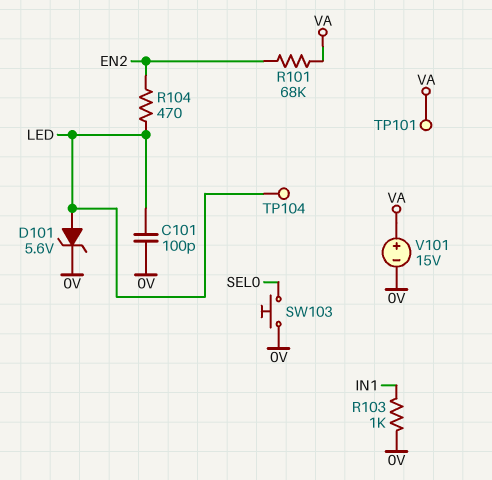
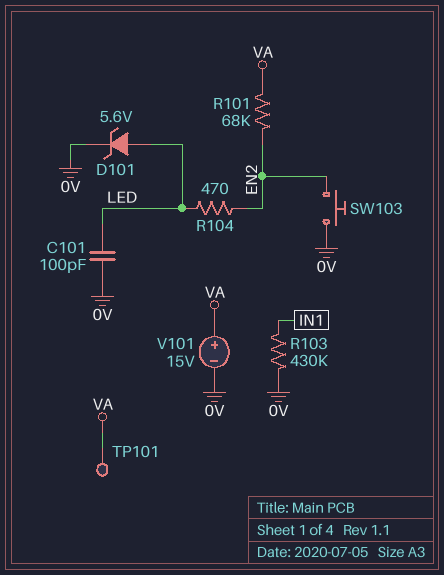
R103: 1k (0V, IN1) -> 430k (0V, IN1)
SW103: button (0V, SEL0) -> button (0V, EN2)
TP104: test point (LED) -> none

